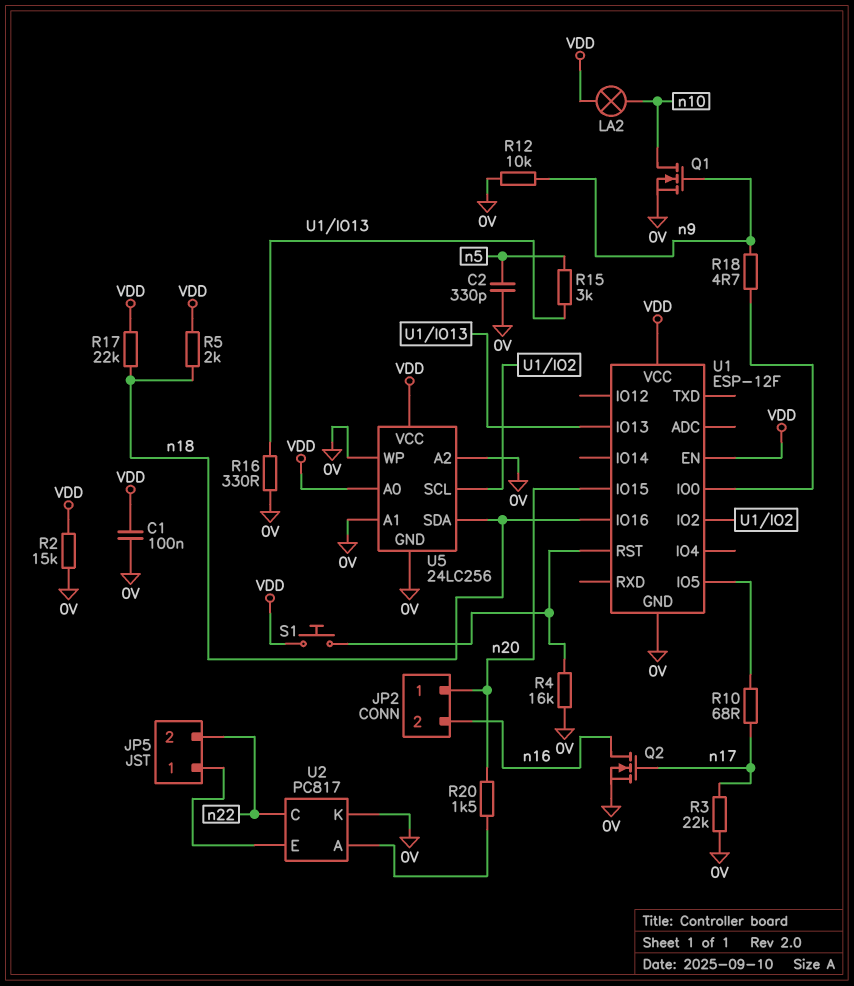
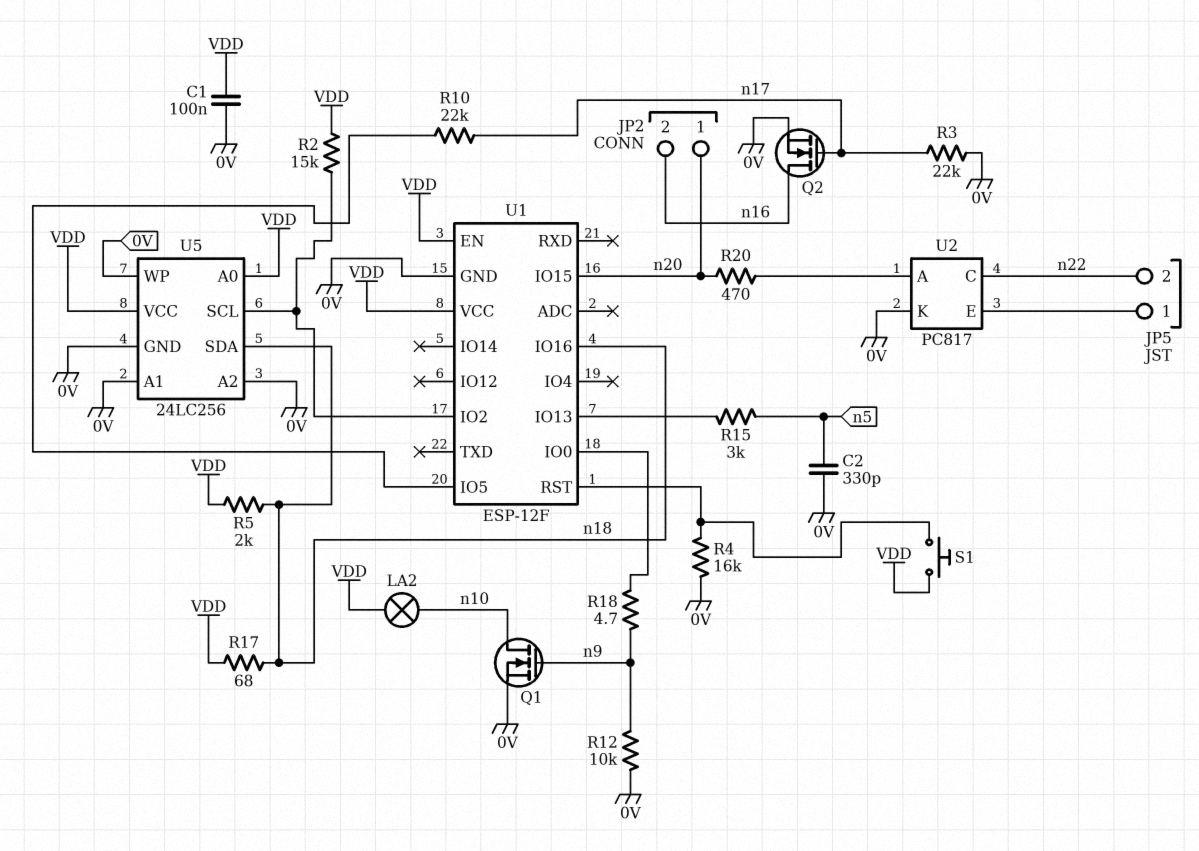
R2: 15k (0V, VDD) -> 15k (U1/IO2, VDD)
R10: 68 (U1/IO5, n17) -> 22k (U1/IO5, n17)
R16: 330 (0V, U1/IO13) -> none
R17: 22k (VDD, n18) -> 68 (VDD, n18)
R20: 1.5k (U2/A, n20) -> 470 (U2/A, n20)

